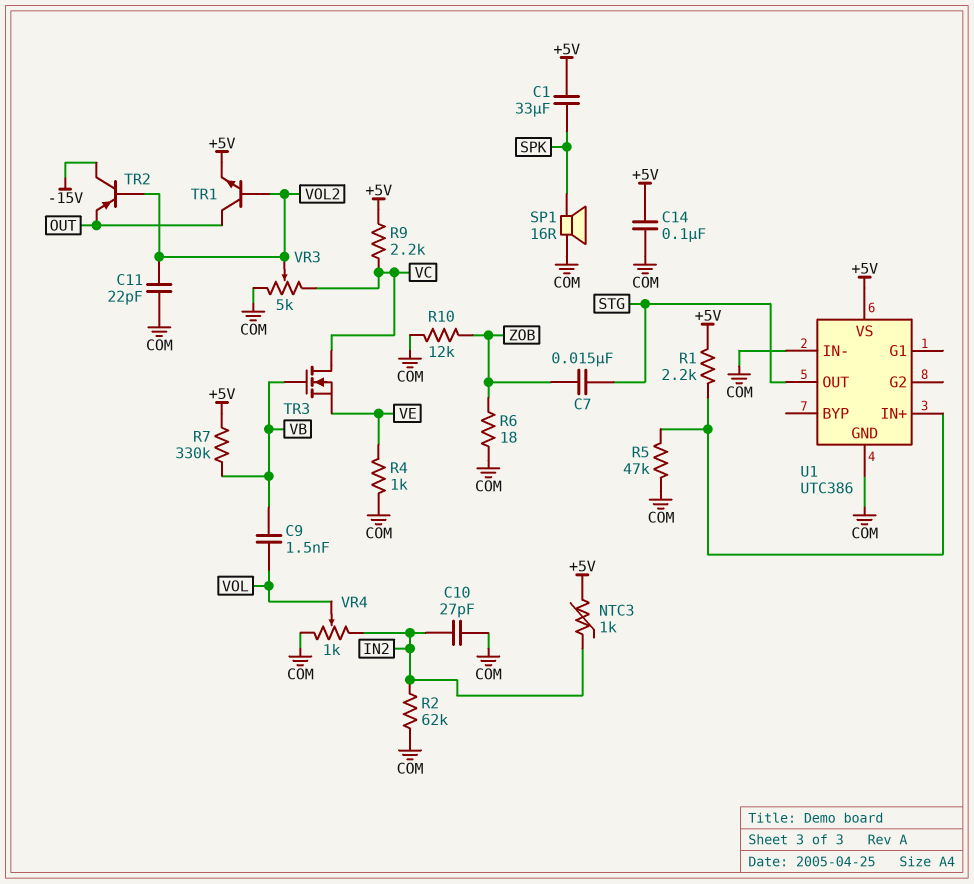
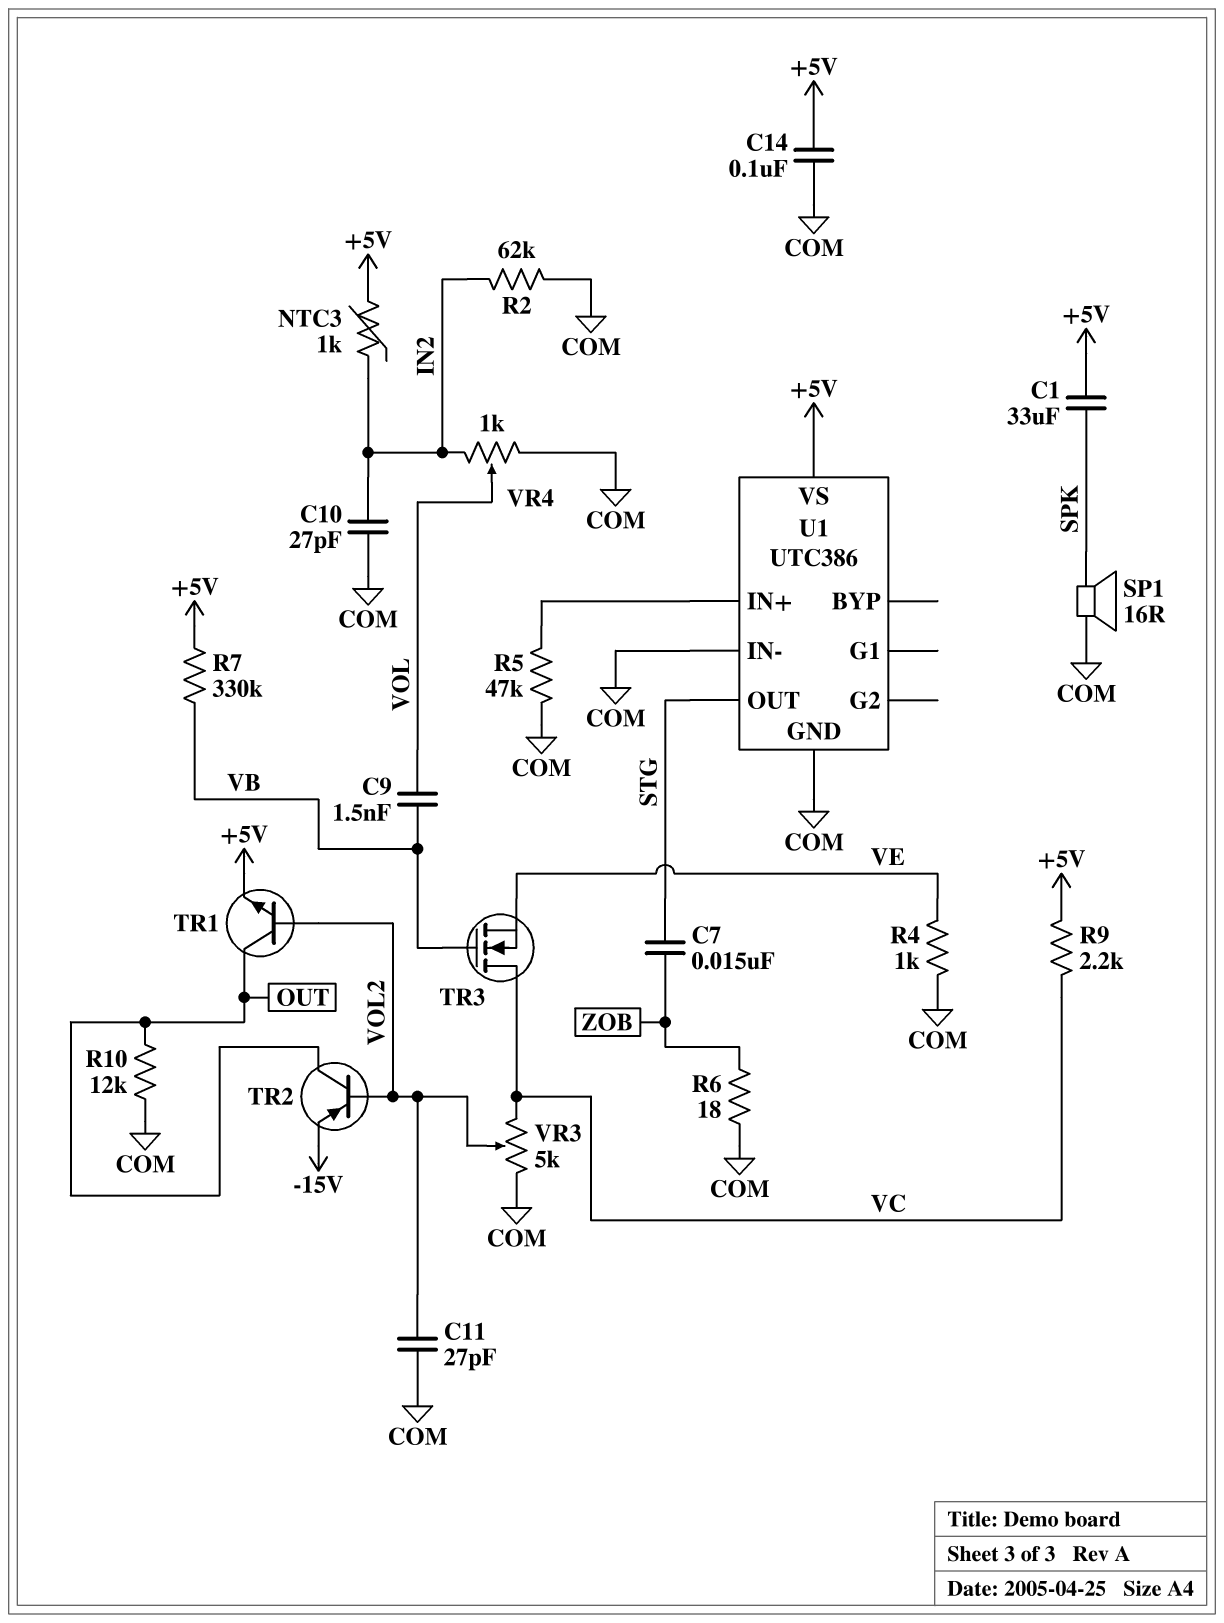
C11: 22pF (COM, VOL2) -> 27pF (COM, VOL2)
R1: 2.2k (+5V, U1/IN+) -> none
R10: 12k (COM, ZOB) -> 12k (COM, OUT)
TR2: PNP (B VOL2, C -15V, E OUT) -> PNP (B VOL2, C OUT, E -15V)

